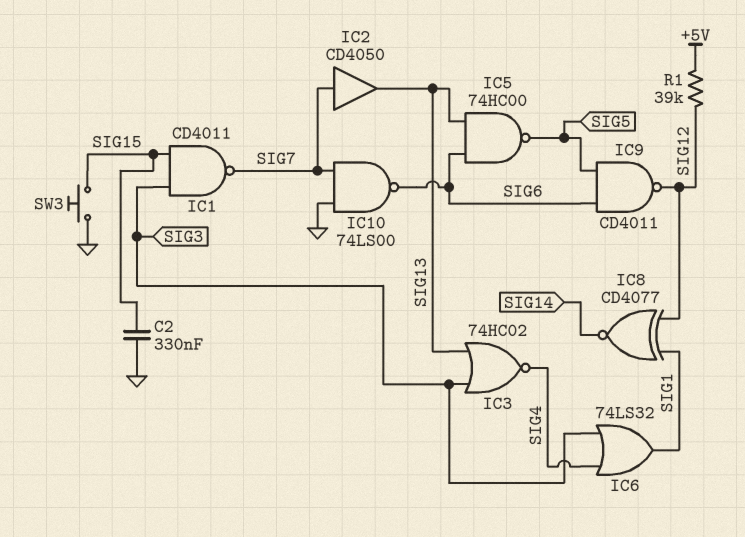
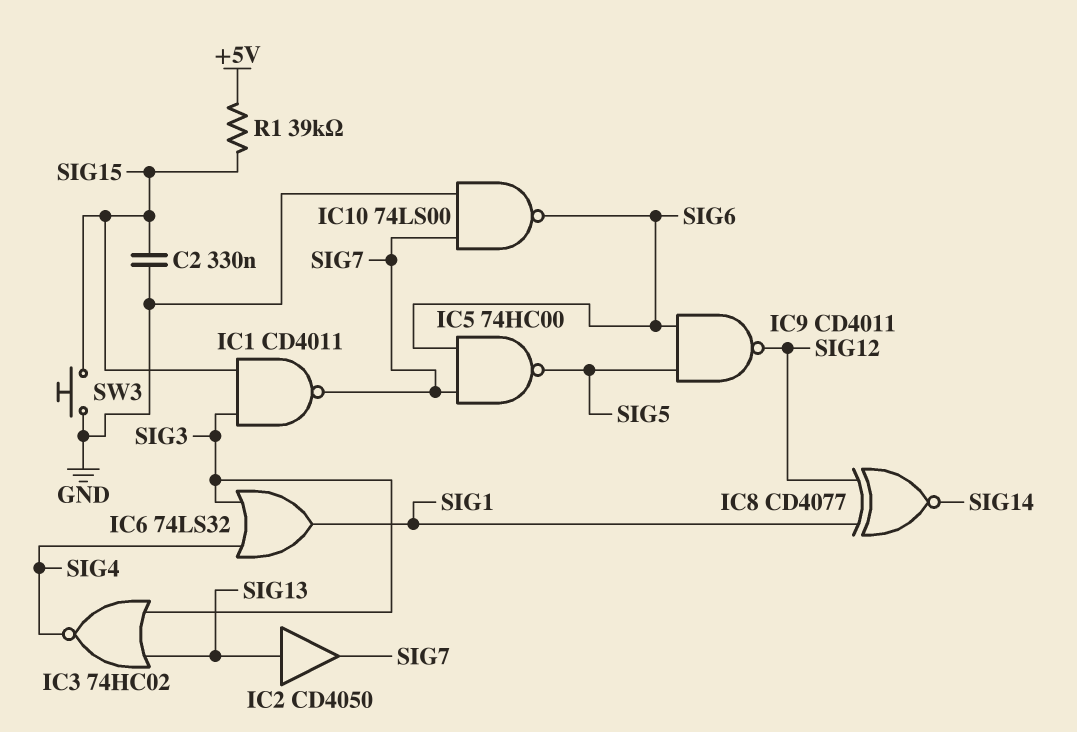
IC2: buffer CD4050 (in SIG7, out SIG13) -> buffer CD4050 (in SIG13, out SIG7)
IC5: NAND 74HC00 (in SIG6, in SIG13, out SIG5) -> NAND 74HC00 (in SIG6, in SIG7, out SIG5)
R1: 39k (+5V, SIG12) -> 39k (+5V, SIG15)

